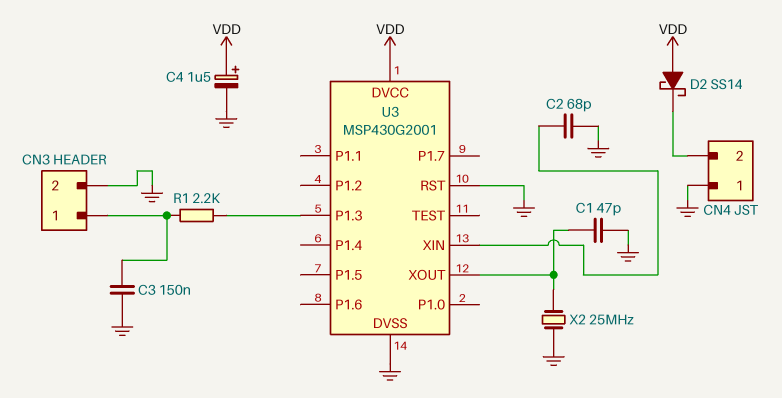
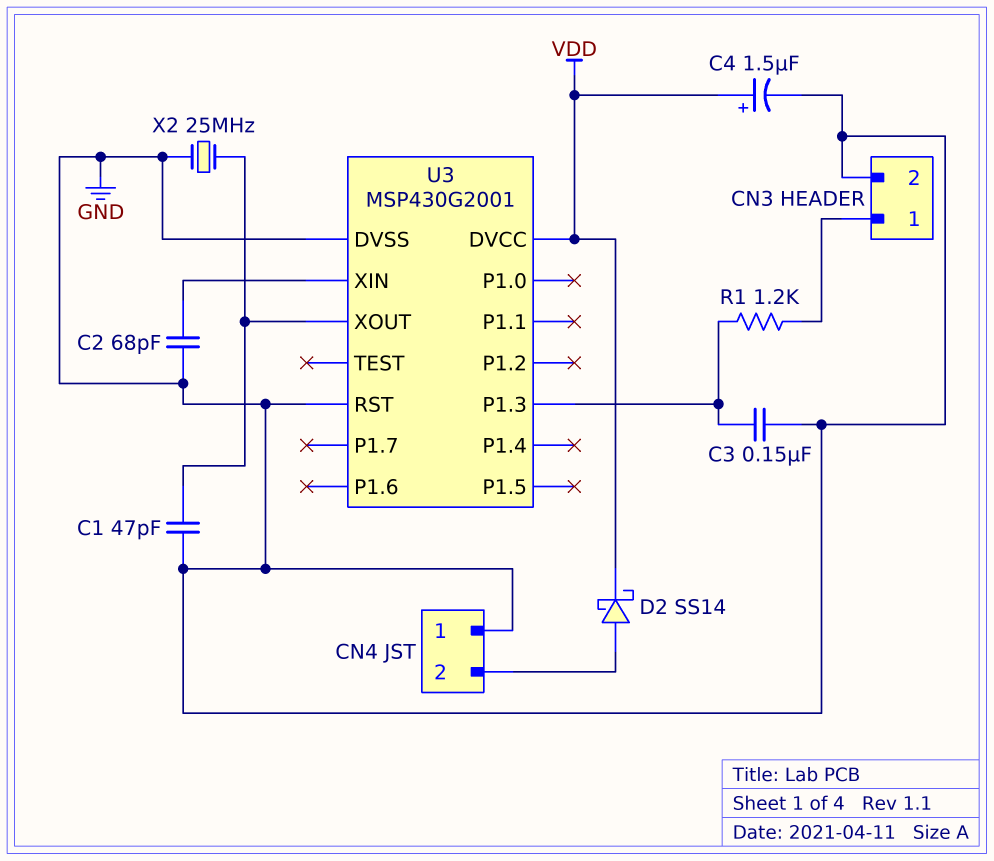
C3: 150nF (CN3/1, GND) -> 150nF (GND, U3/P1.3)
D2: schottky SS14 (A VDD, K CN4/2) -> schottky SS14 (A CN4/2, K VDD)
R1: 2.2k (CN3/1, U3/P1.3) -> 1.2k (CN3/1, U3/P1.3)

